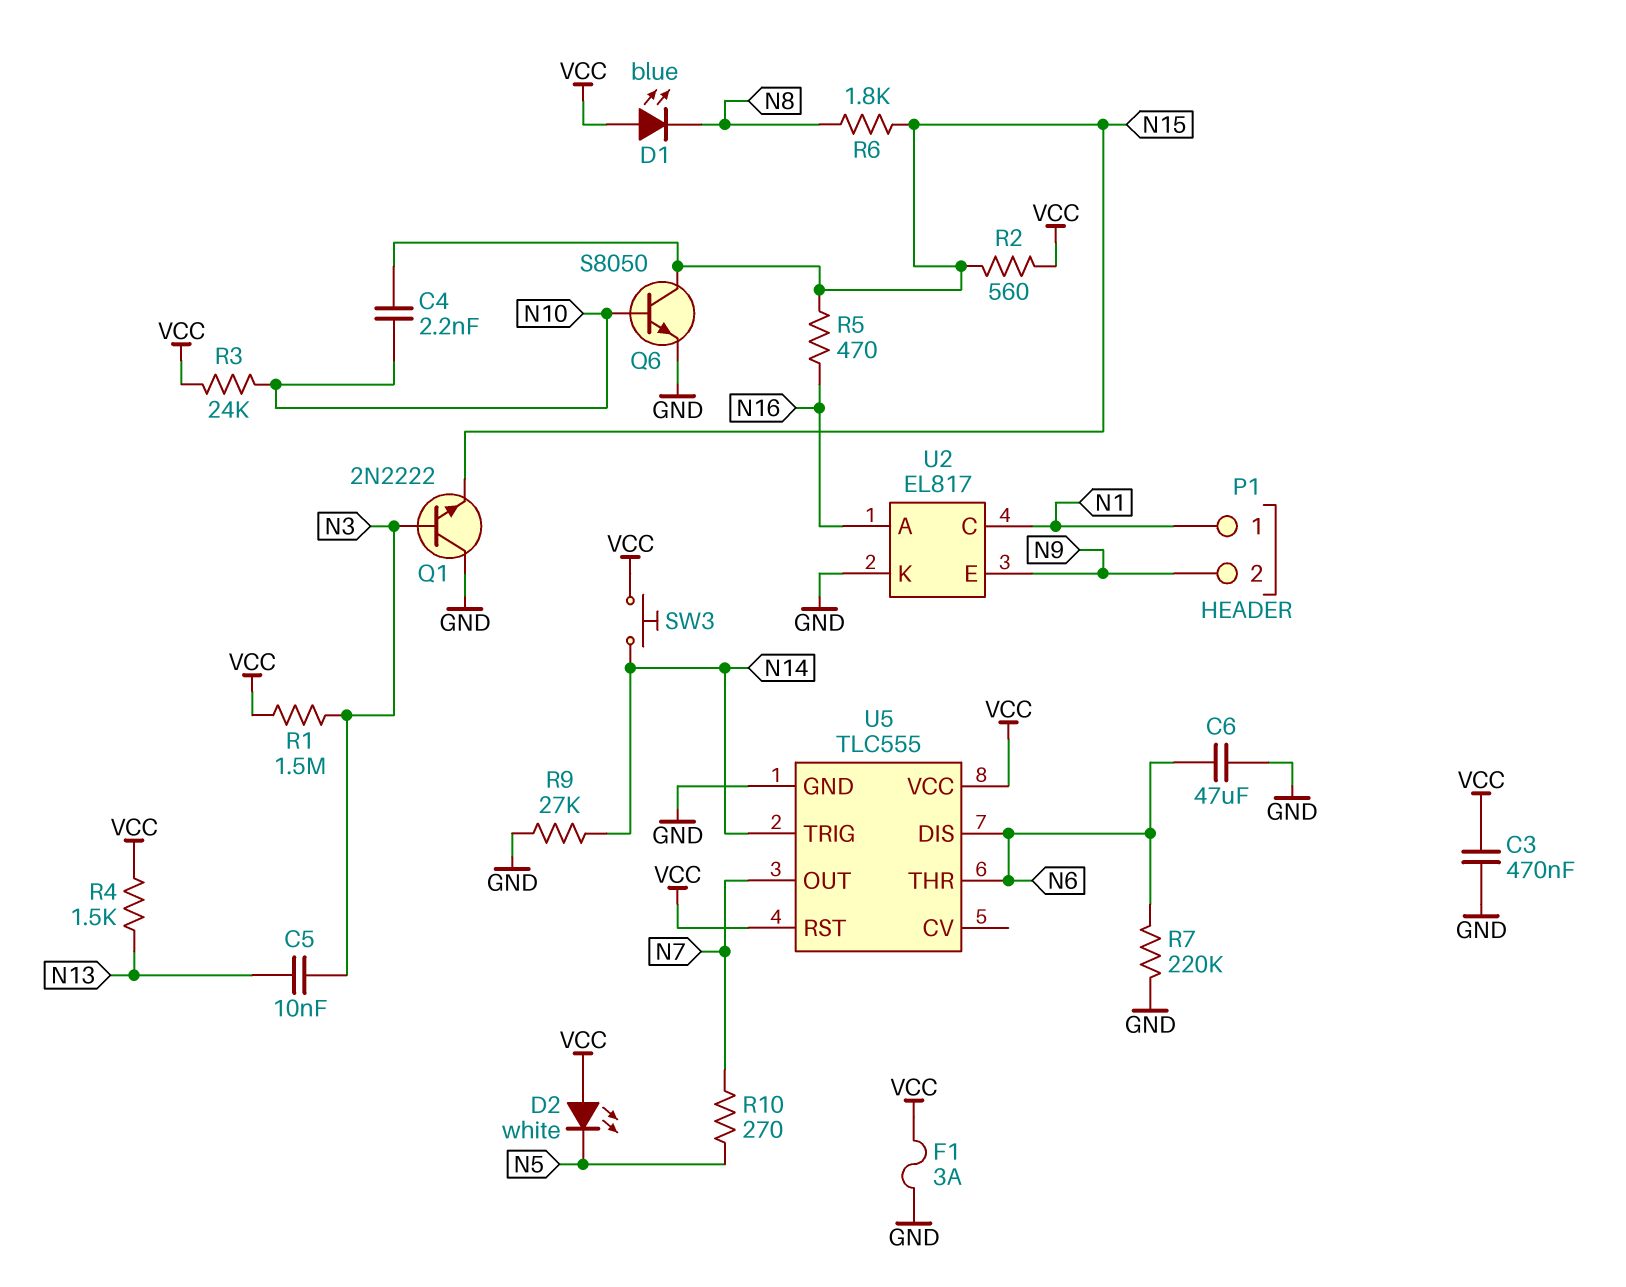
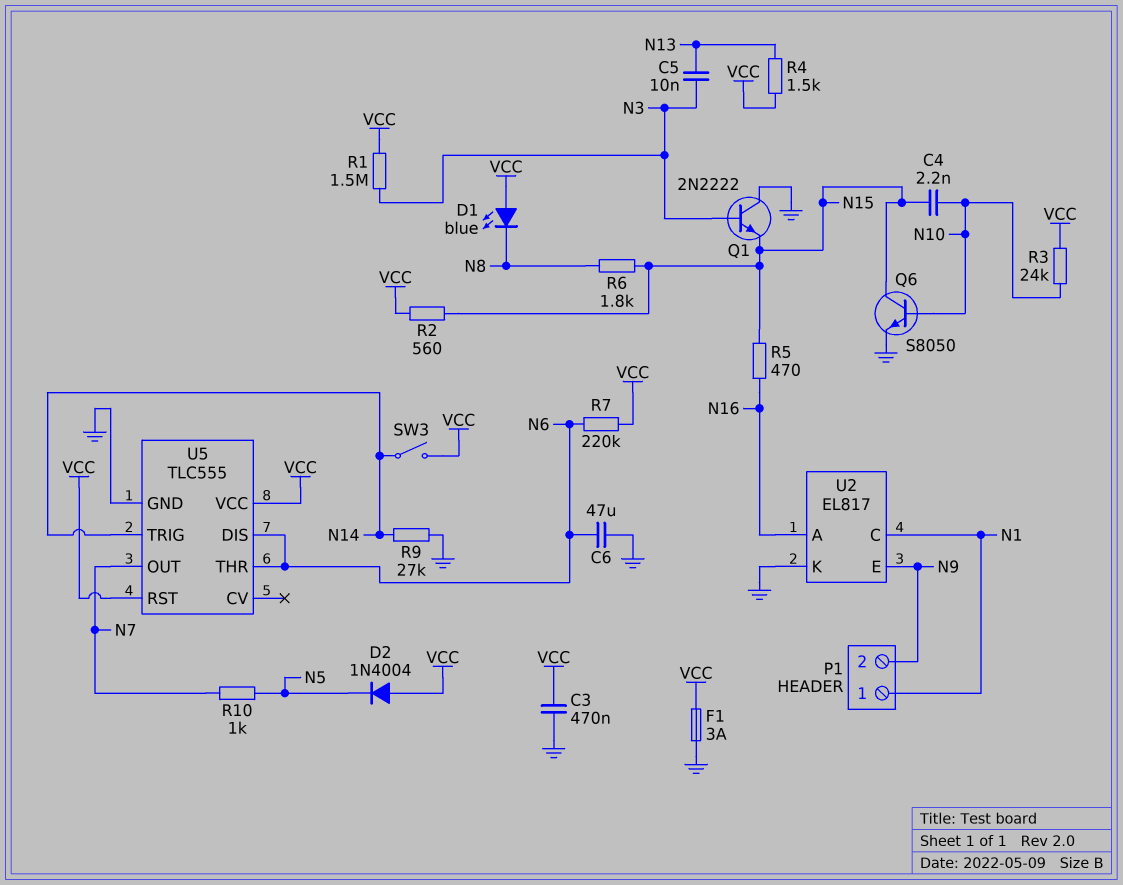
D2: LED white (A VCC, K N5) -> diode 1N4004 (A VCC, K N5)
R7: 220k (GND, N6) -> 220k (N6, VCC)
R10: 270 (N5, N7) -> 1k (N5, N7)
SW3: button (N14, VCC) -> switch (N14, VCC)

